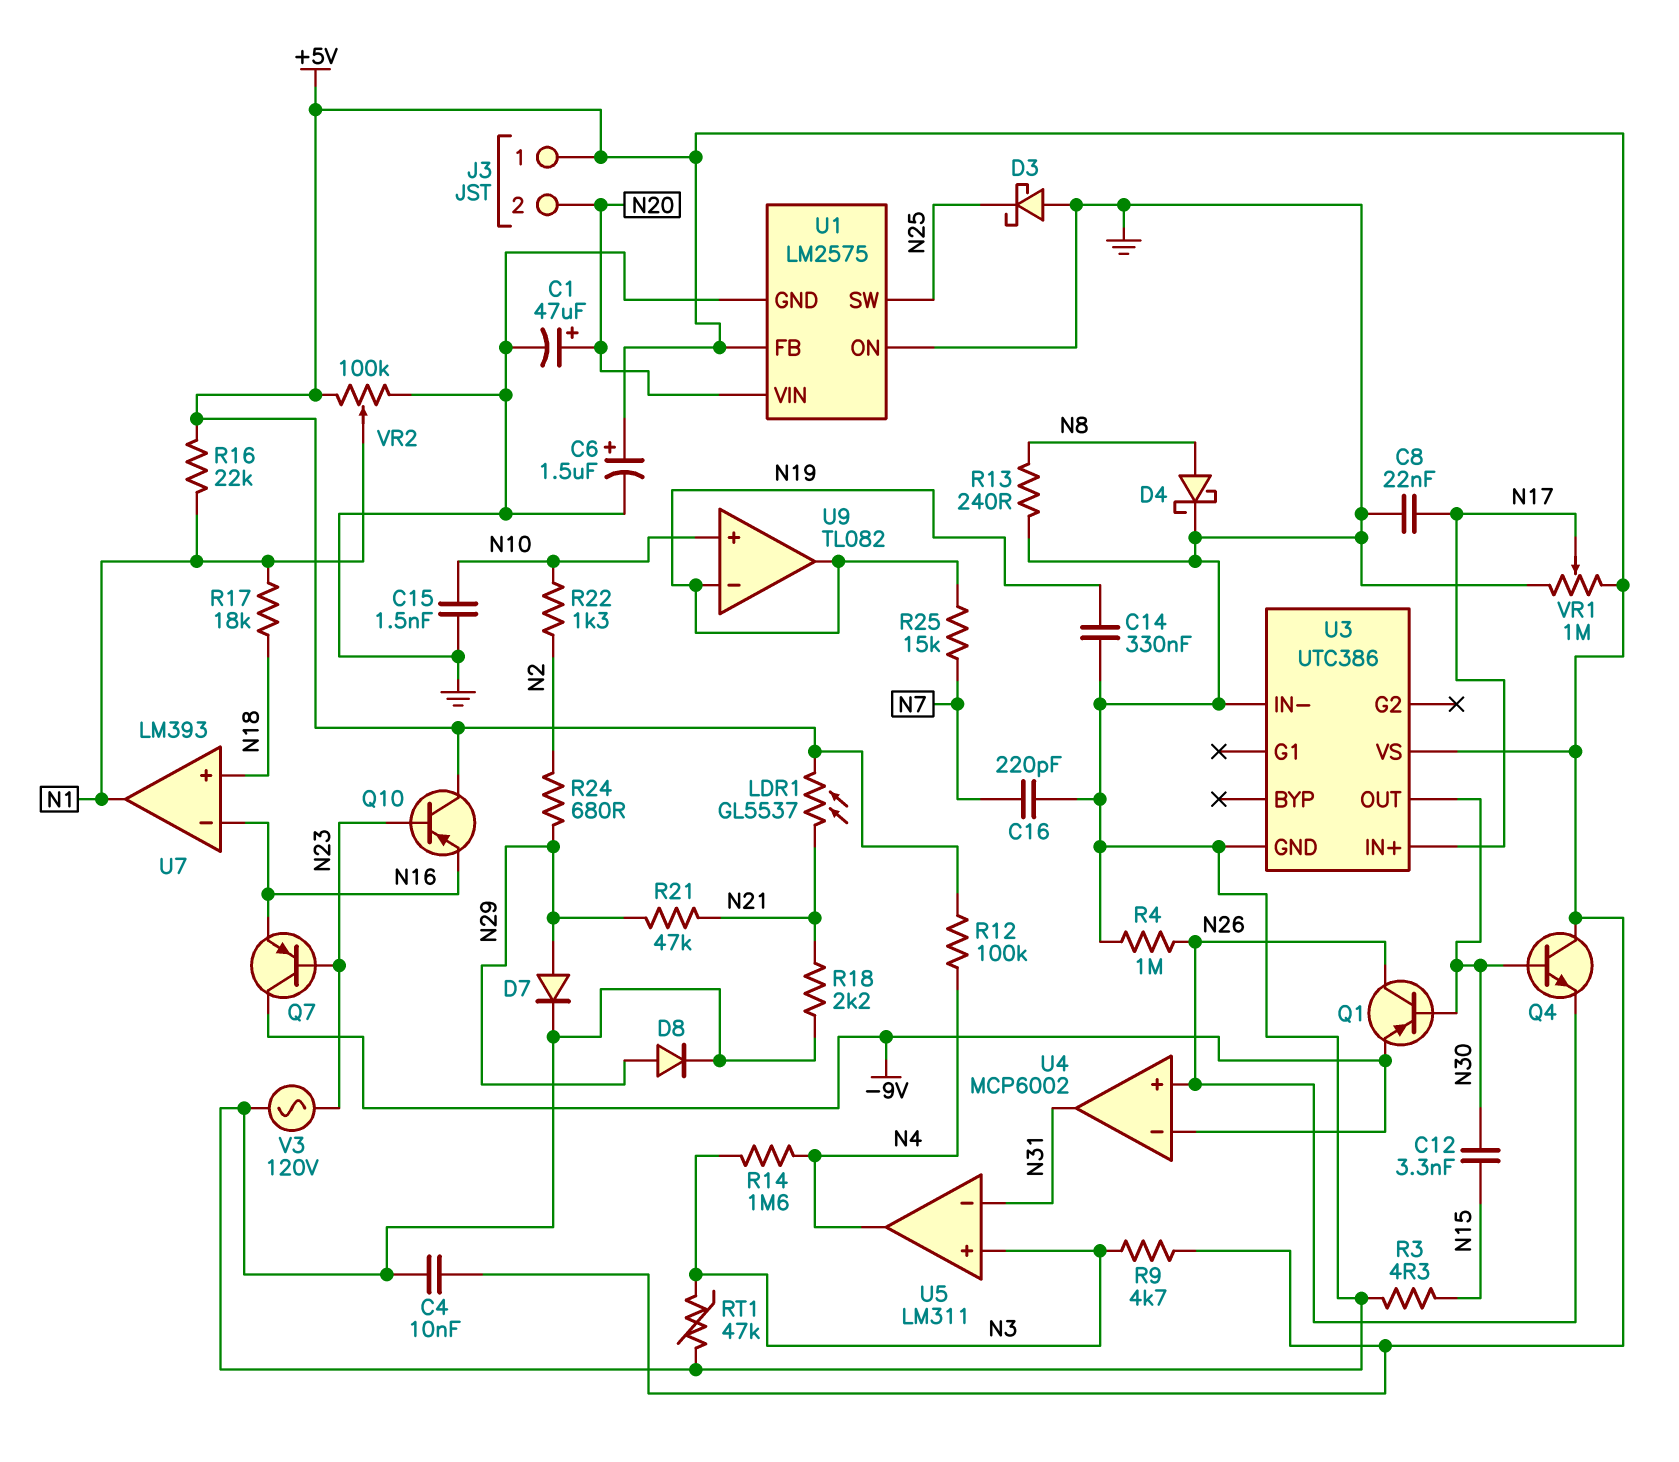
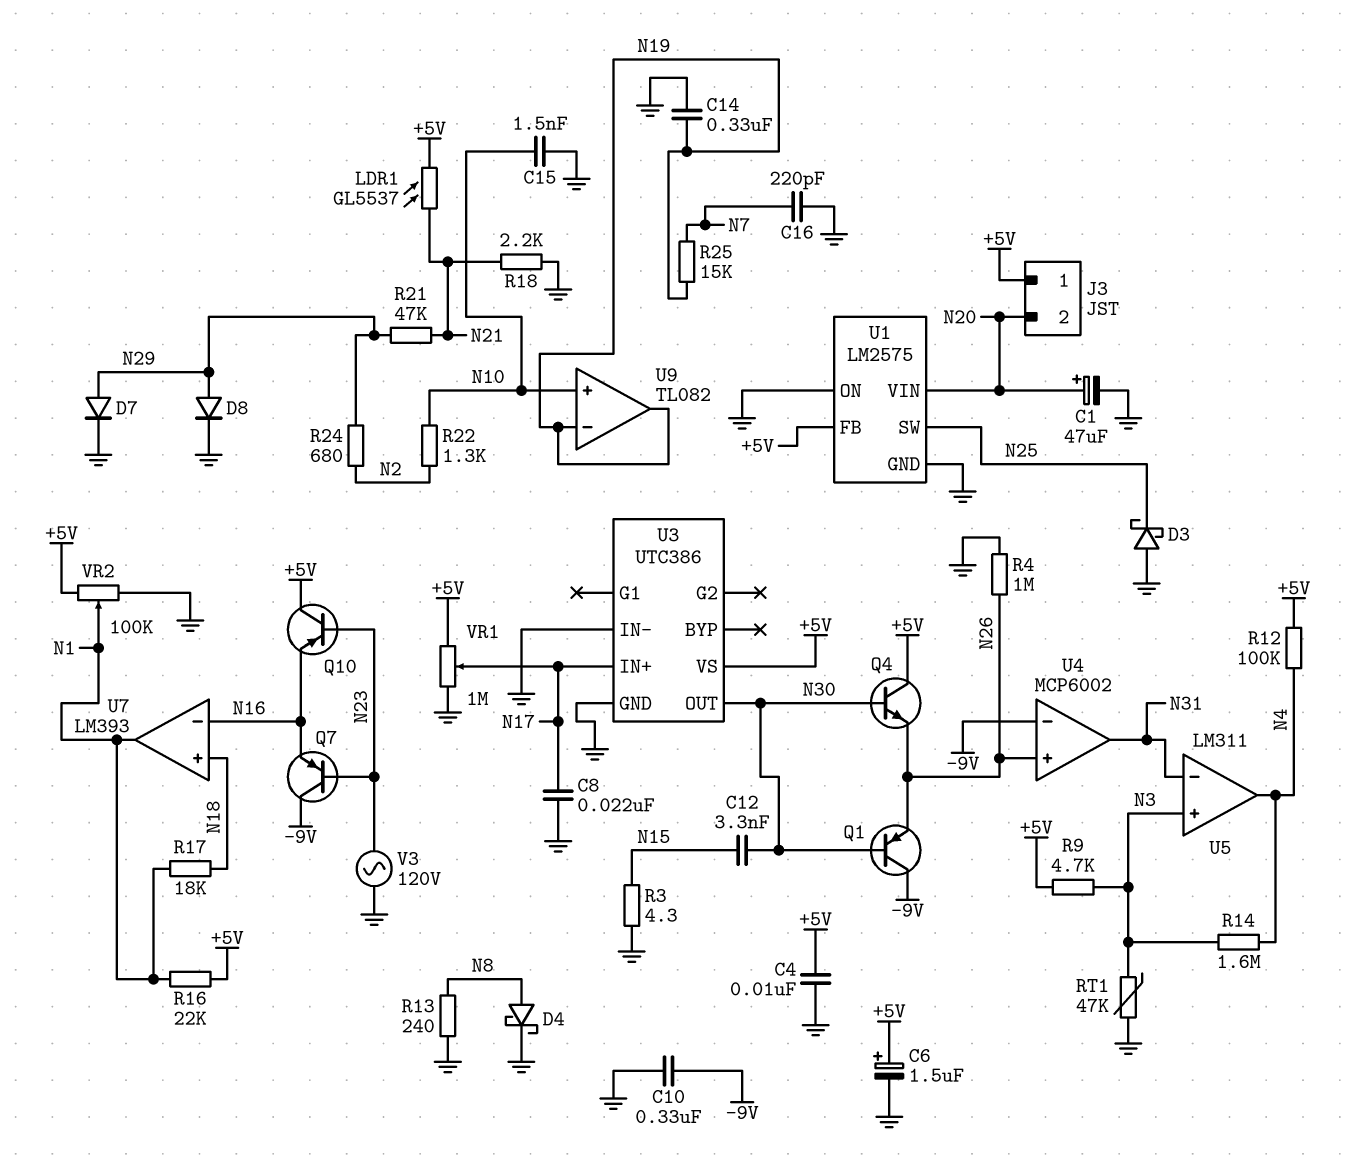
C10: none -> 330nF (-9V, GND)
Q1: PNP (B N30, C N26, E -9V) -> PNP (B N30, C -9V, E N26)

